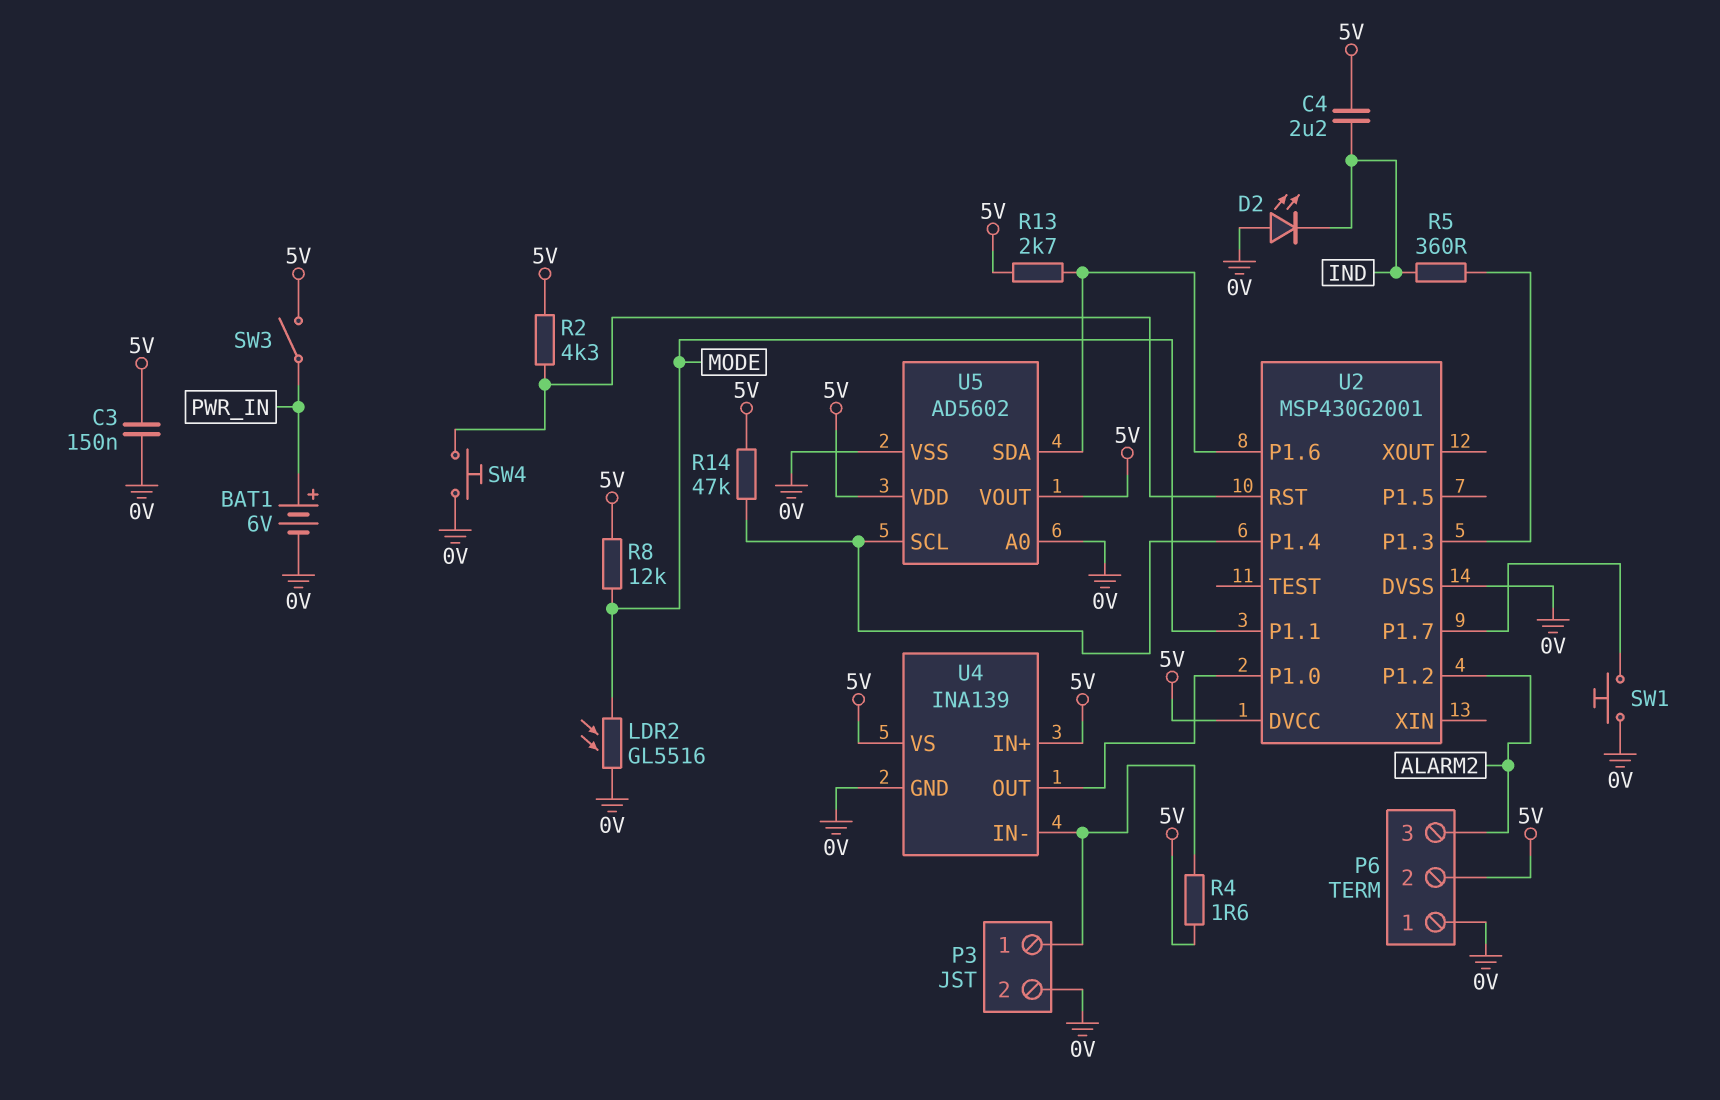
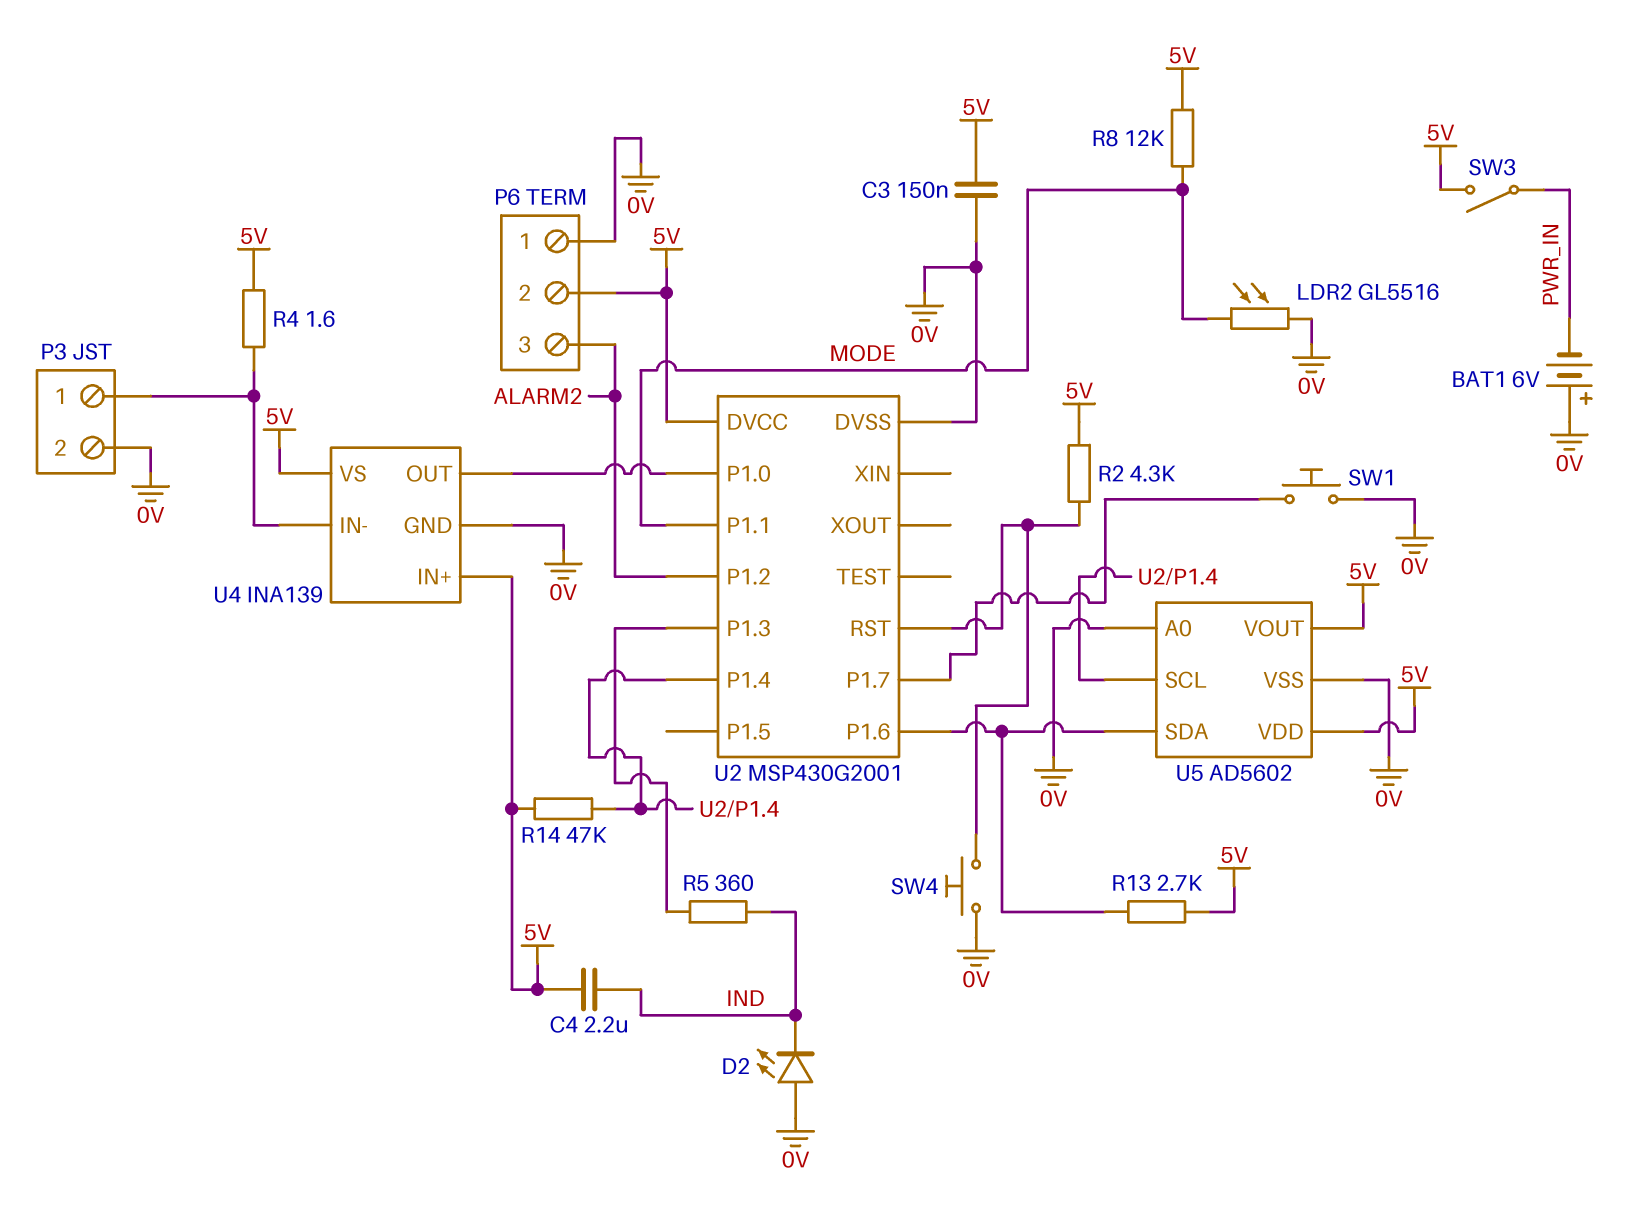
BAT1: 6V (plus PWR_IN, minus 0V) -> 6V (plus 0V, minus PWR_IN)

